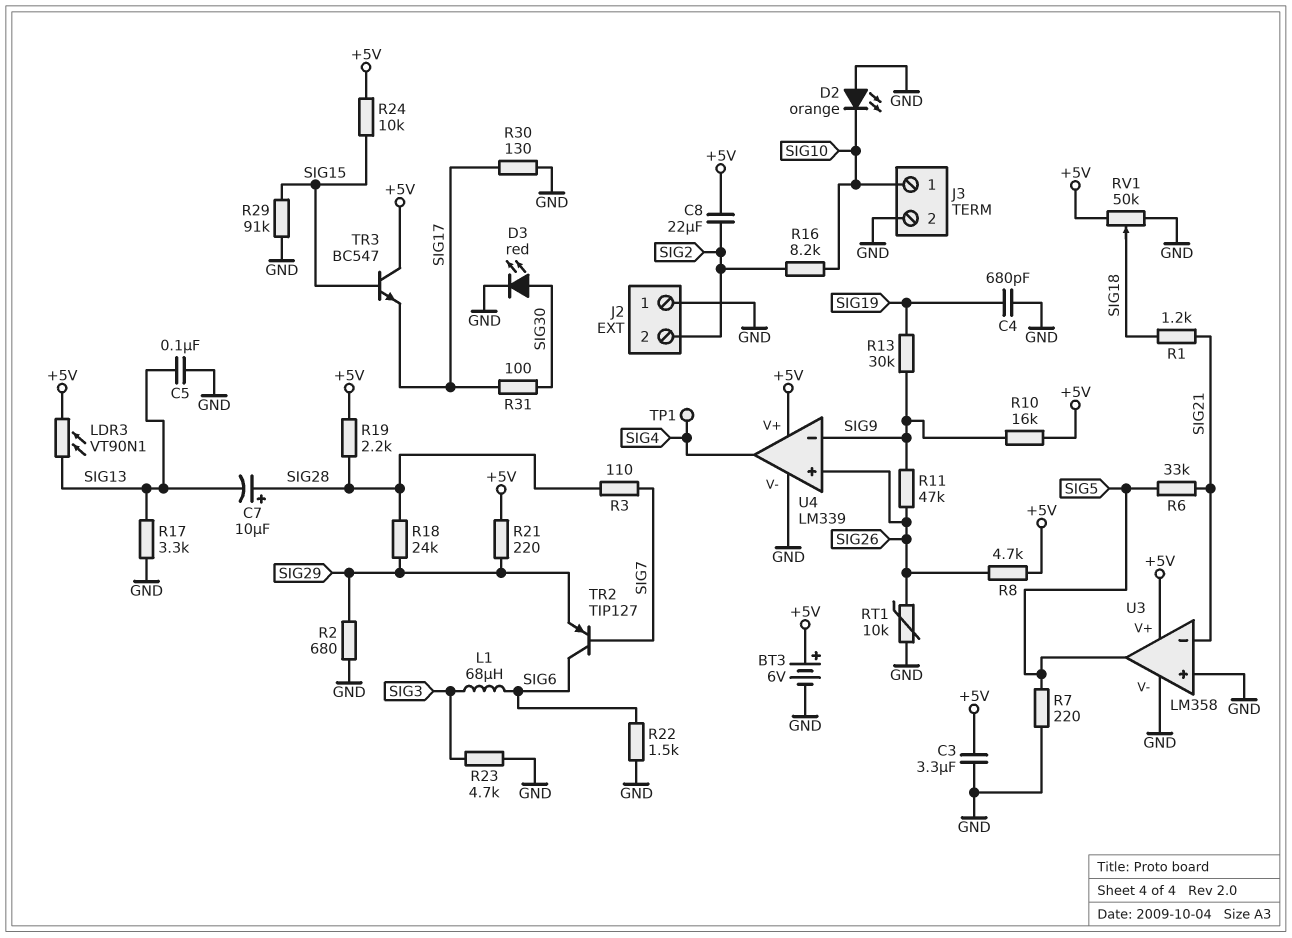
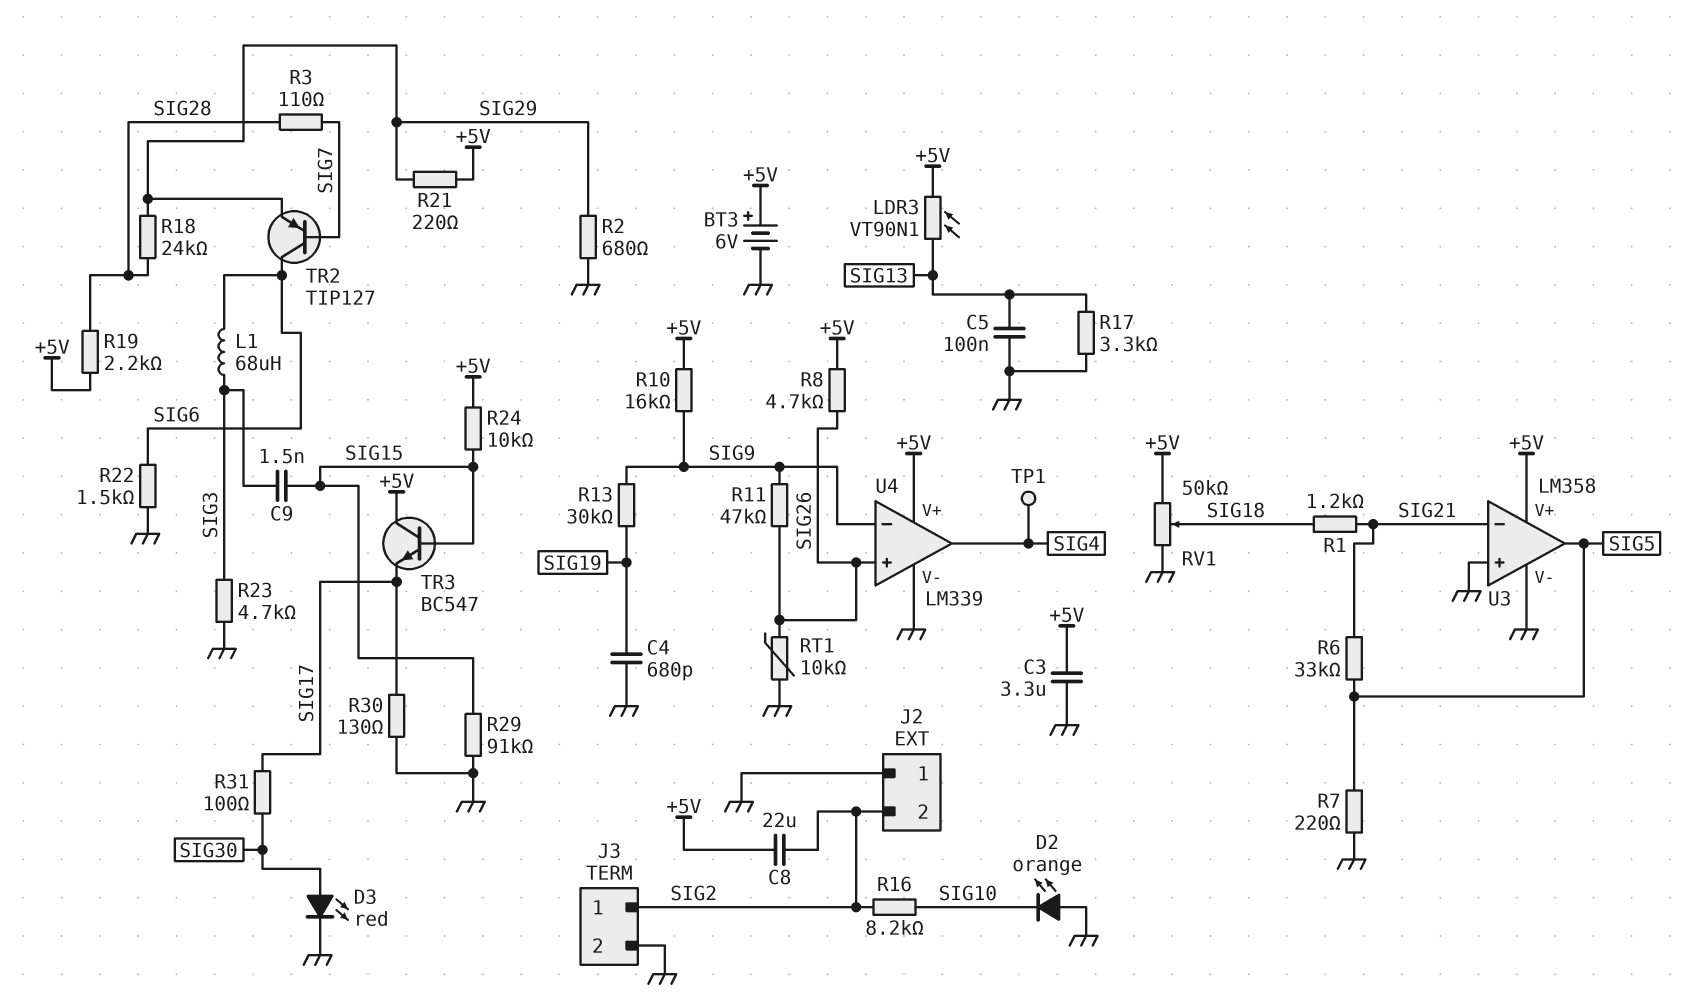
C7: 10uF (plus SIG28, minus SIG13) -> none
C9: none -> 1.5nF (SIG3, SIG15)
J3 pin 1: SIG10 -> SIG2

